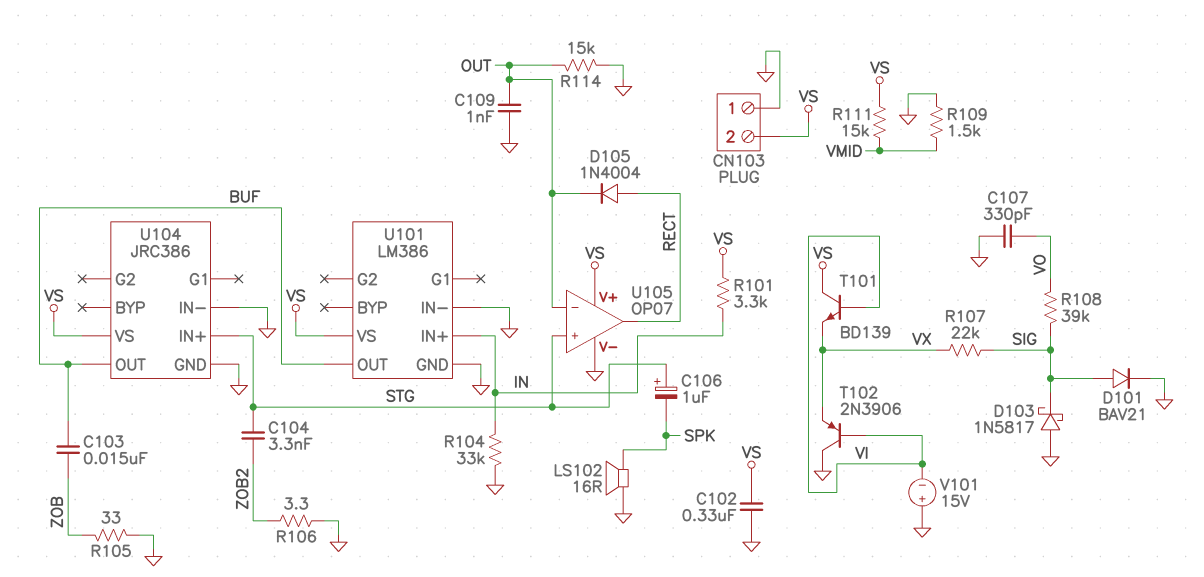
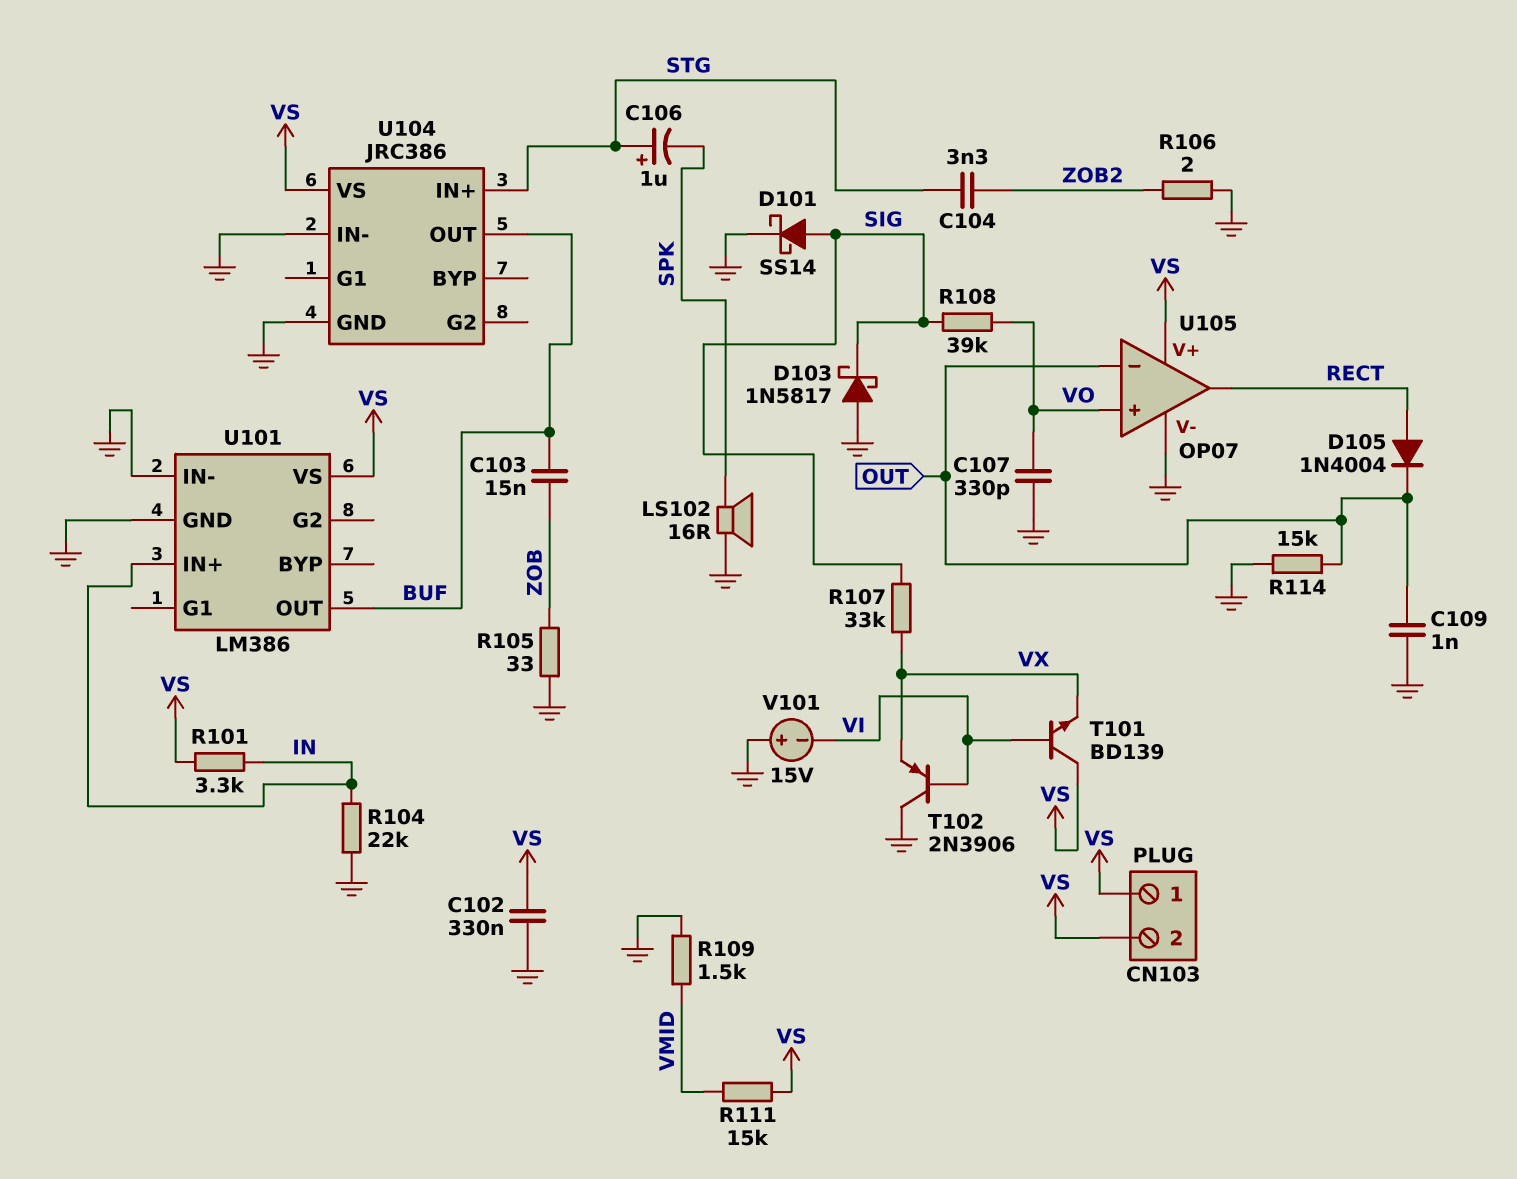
CN103 pin 1: GND -> VS
D101: diode BAV21 (A SIG, K GND) -> schottky SS14 (A SIG, K GND)
R104: 33k (GND, IN) -> 22k (GND, IN)
R106: 3.3 (GND, ZOB2) -> 2 (GND, ZOB2)
R107: 22k (SIG, VX) -> 33k (SIG, VX)
U105 pin in+: STG -> VO

